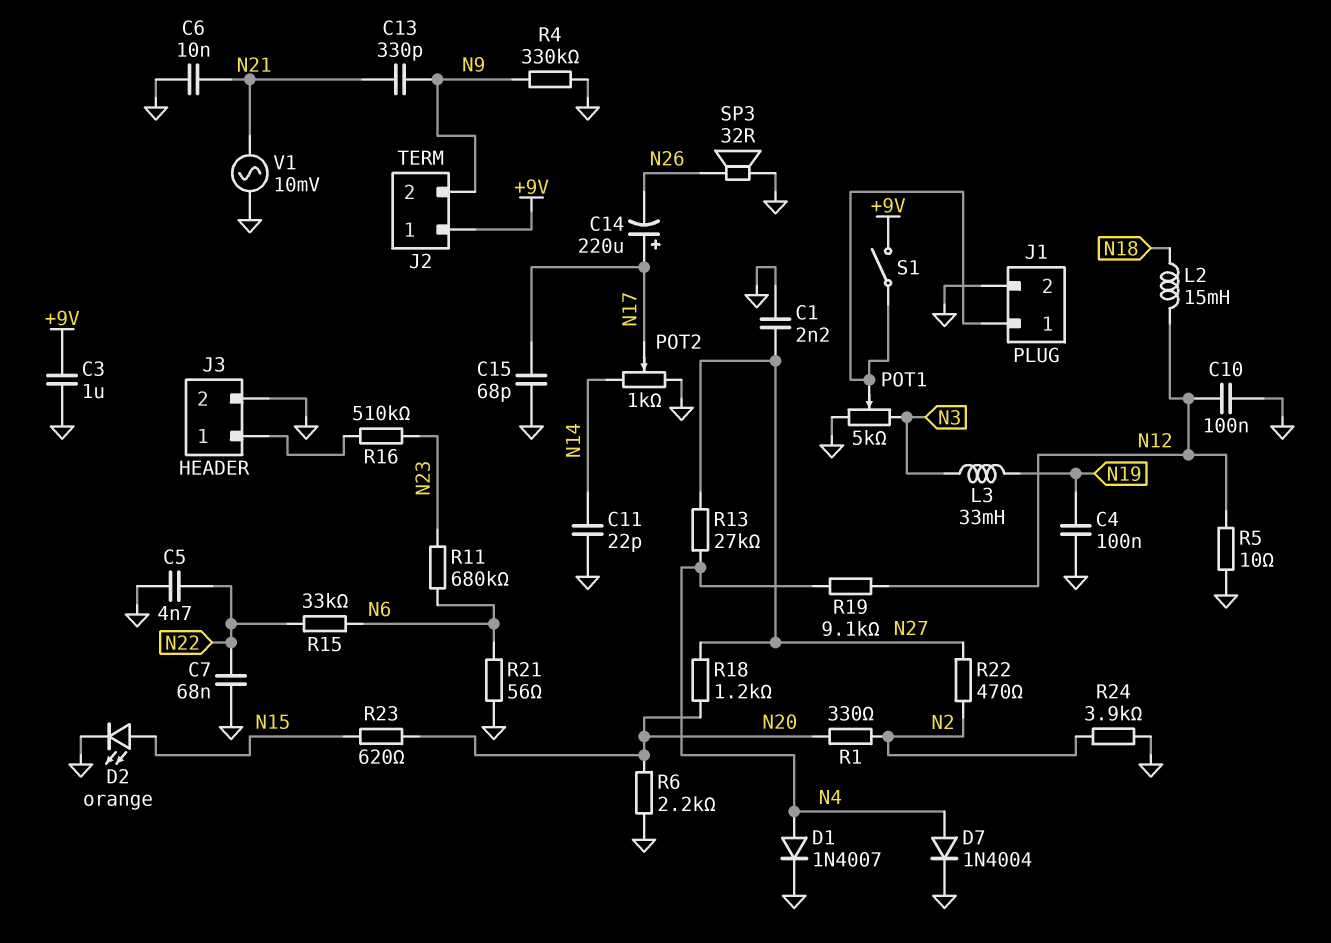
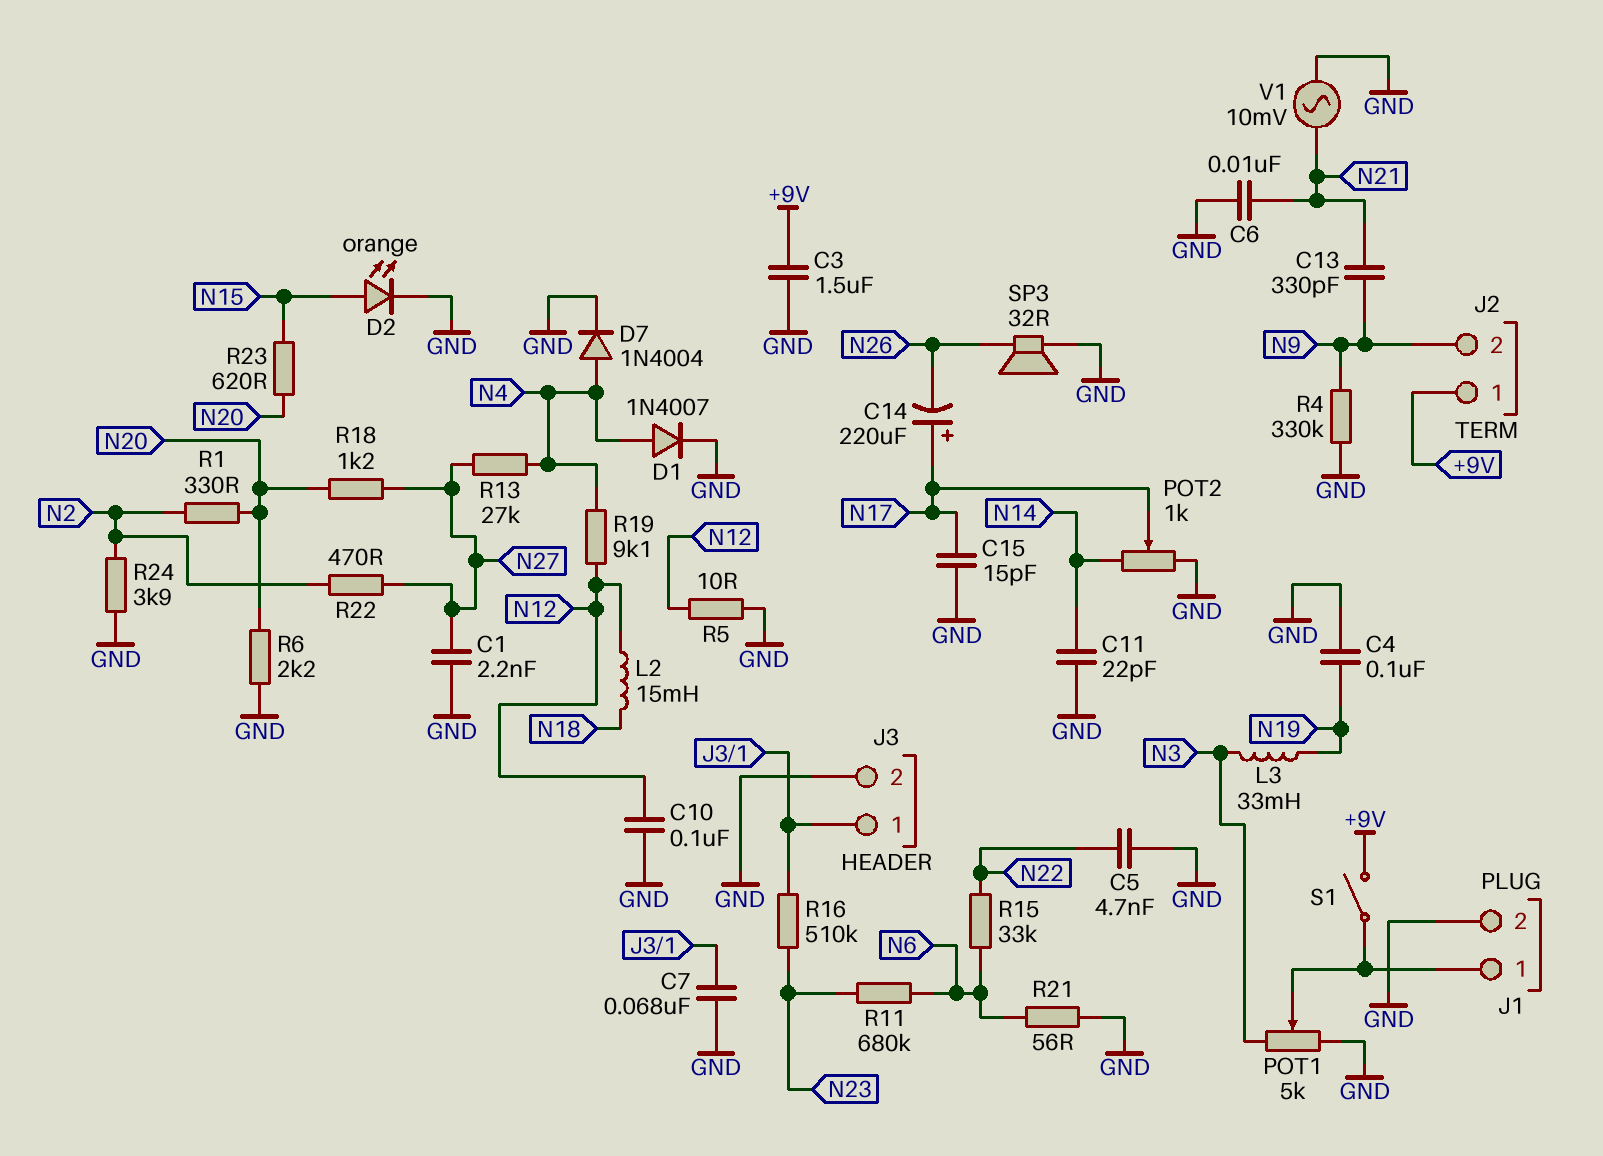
C3: 1uF (+9V, GND) -> 1.5uF (+9V, GND)
C7: 68nF (GND, N22) -> 68nF (GND, J3/1)
C15: 68pF (GND, N17) -> 15pF (GND, N17)

